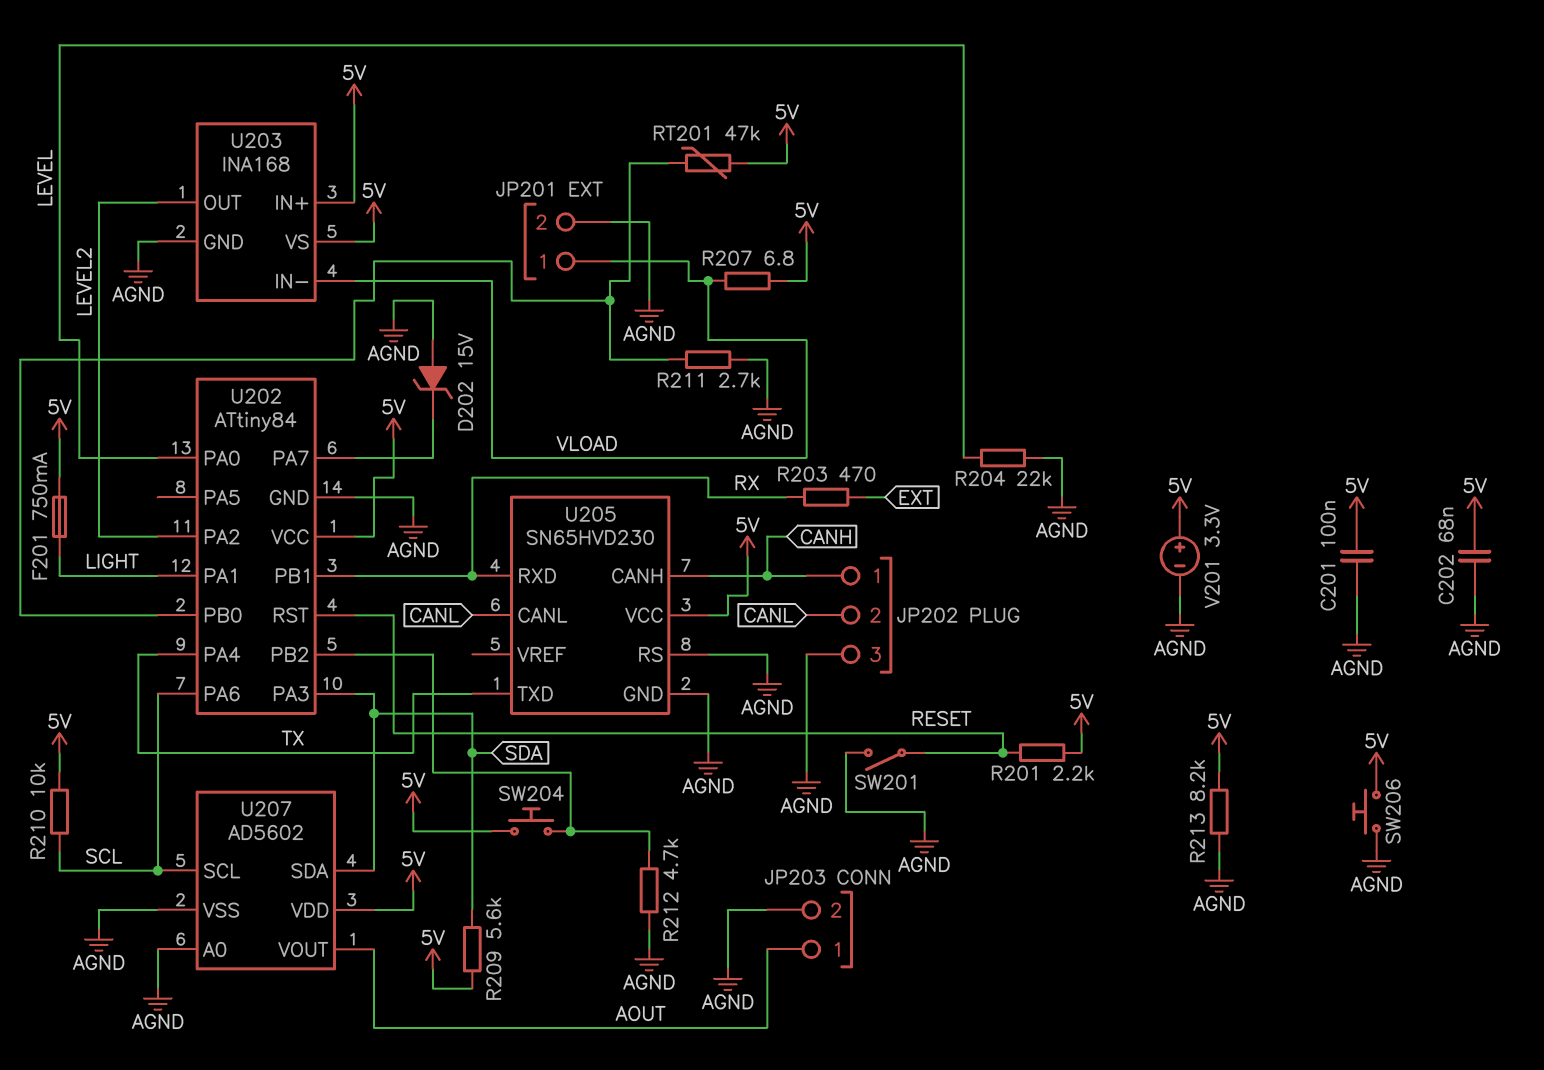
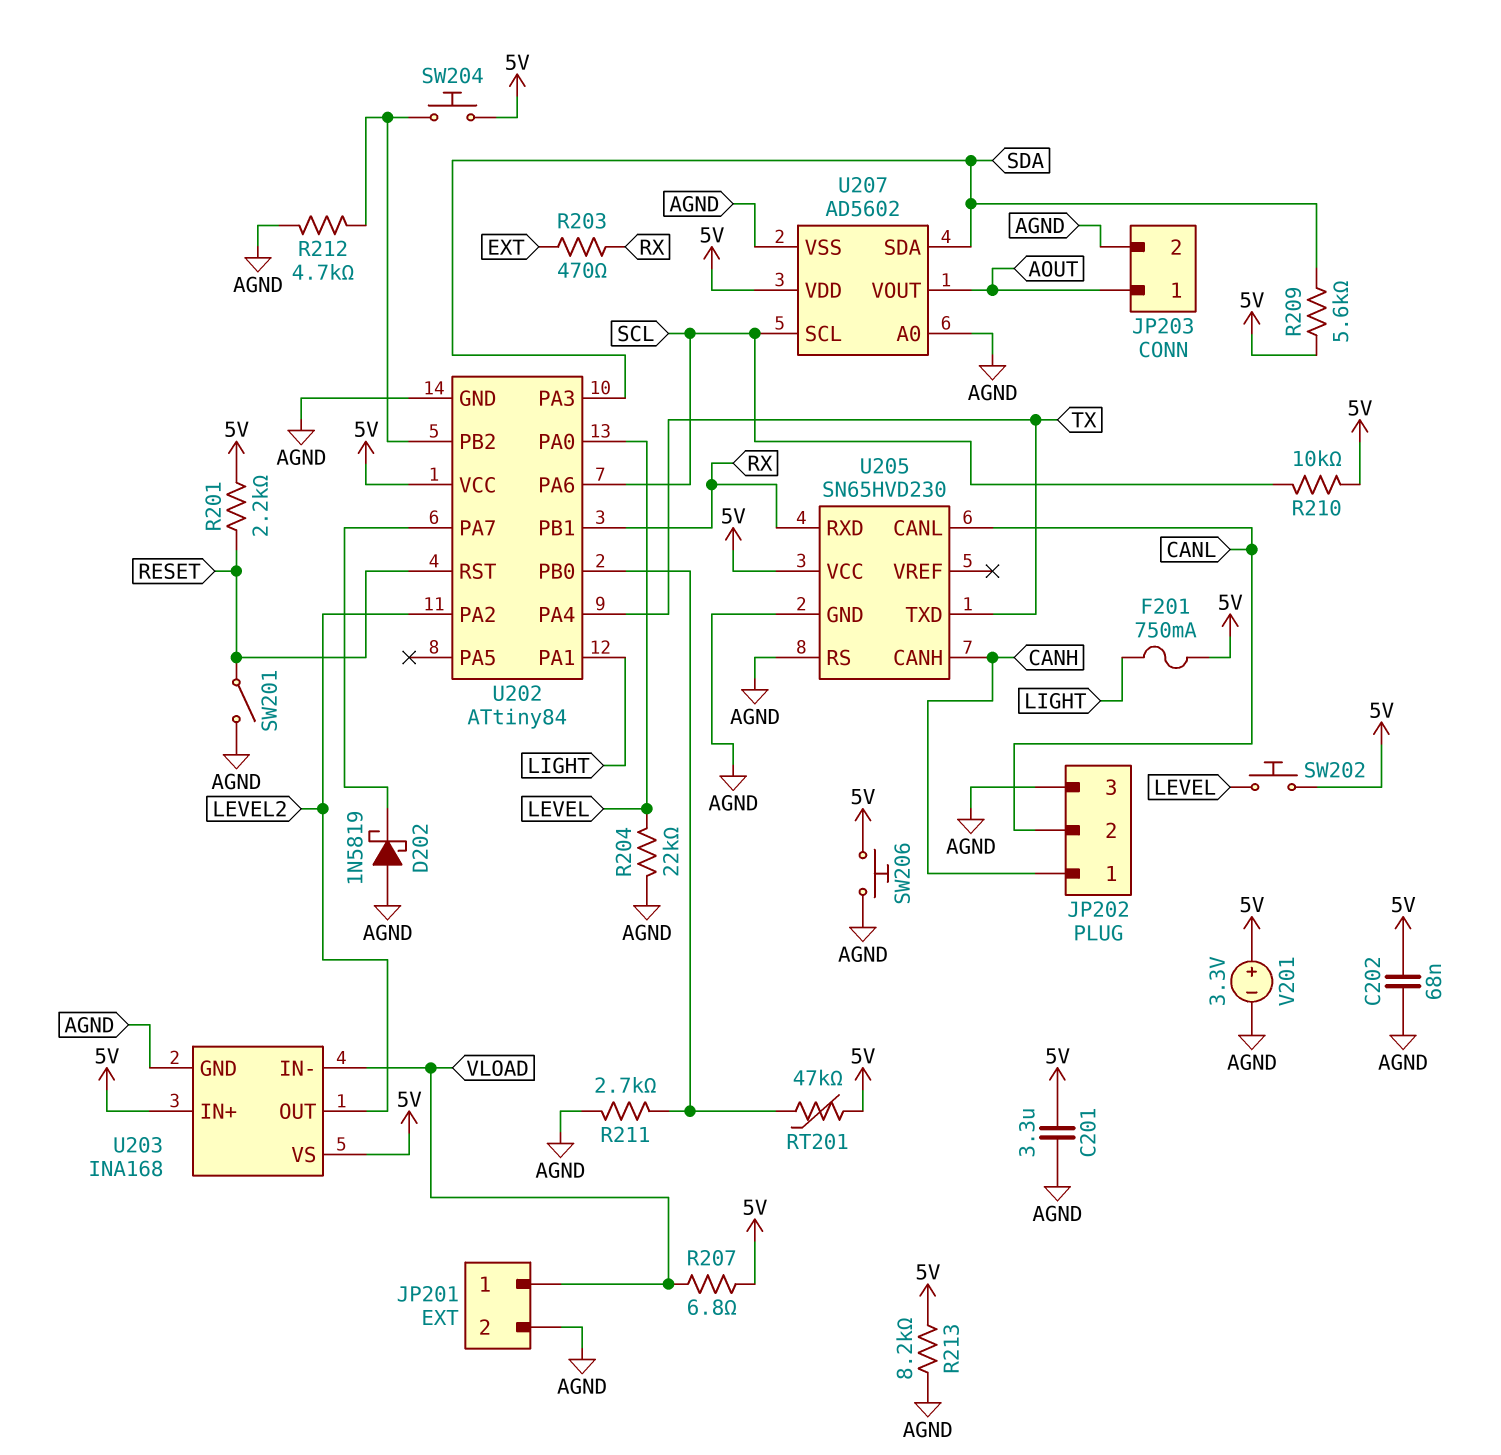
C201: 100nF (5V, AGND) -> 3.3uF (5V, AGND)
D202: zener 15V (A AGND, K U202/PA7) -> schottky 1N5819 (A AGND, K U202/PA7)
SW202: none -> button (5V, LEVEL)

